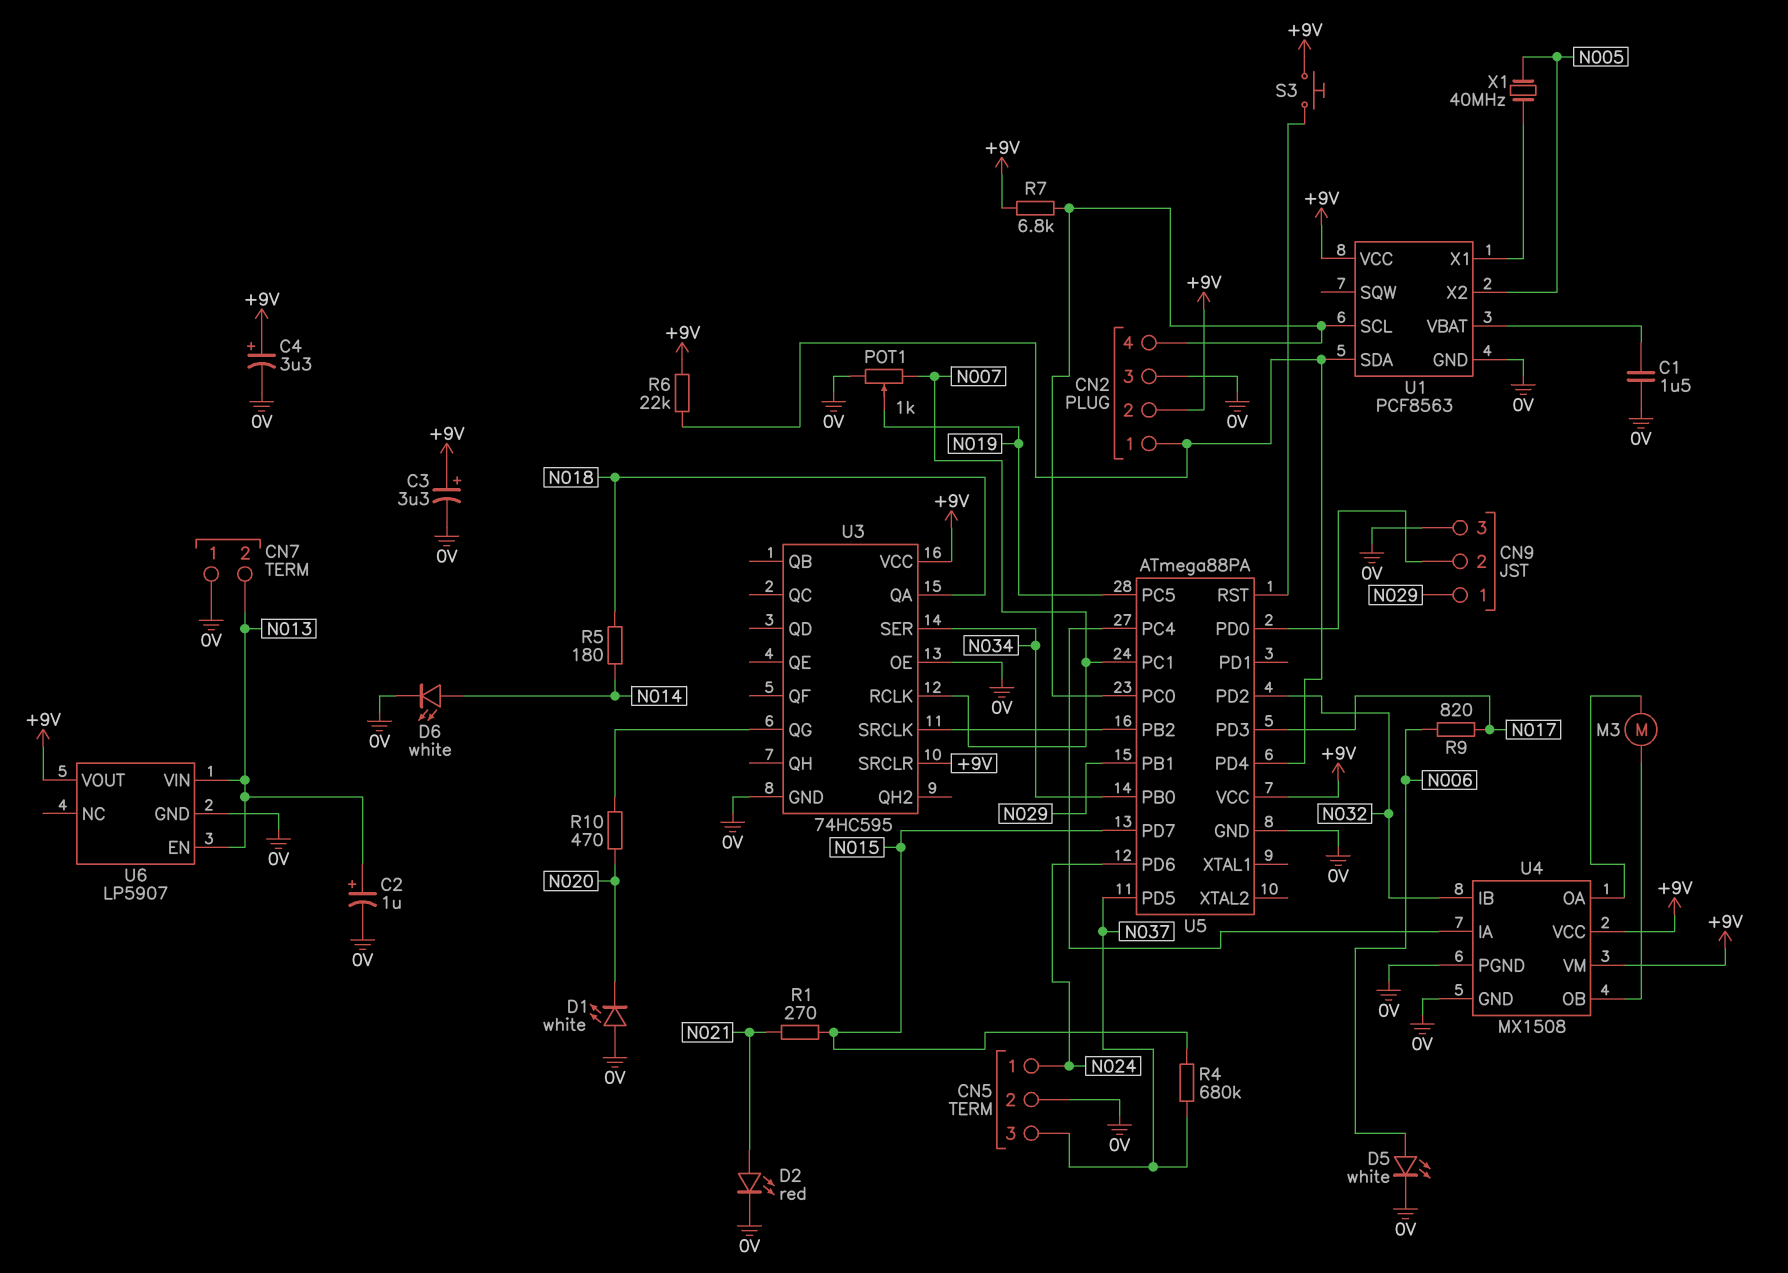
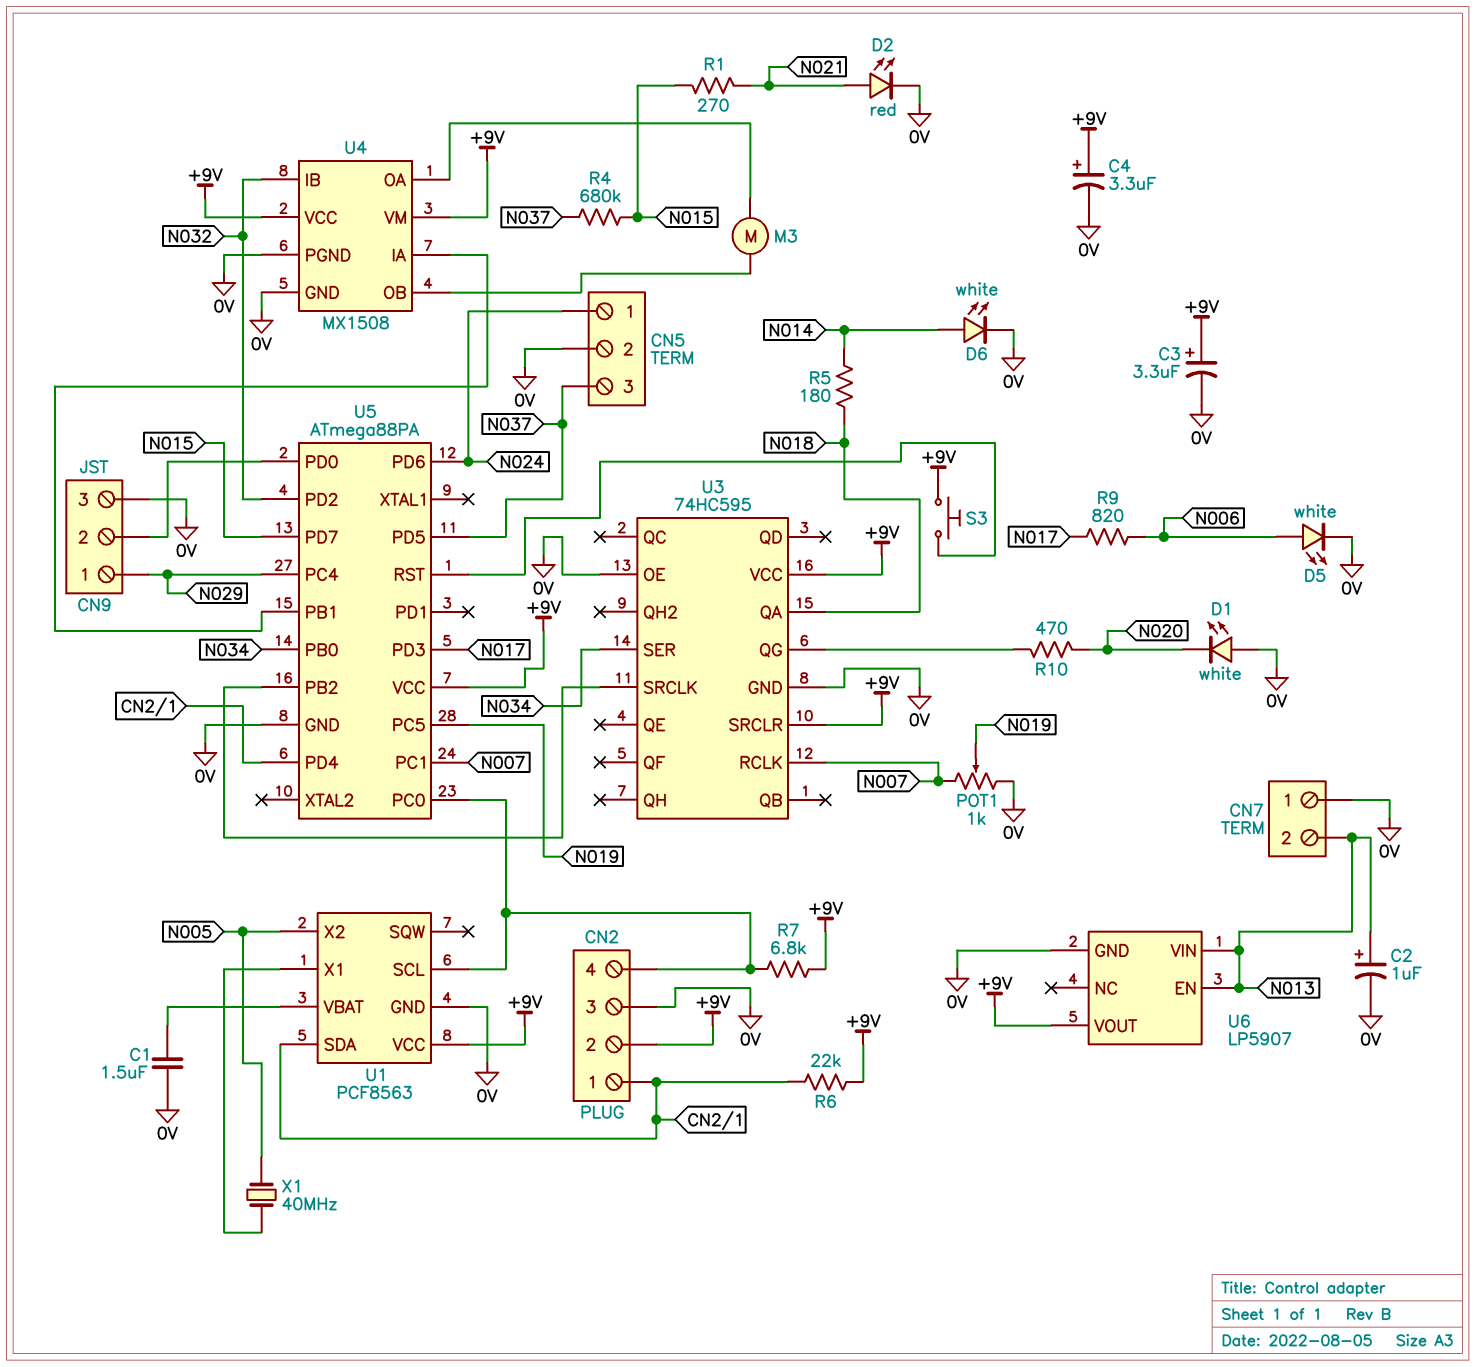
U5 pin PB1: N029 -> U4/IA
U5 pin PC4: U4/IA -> N029

